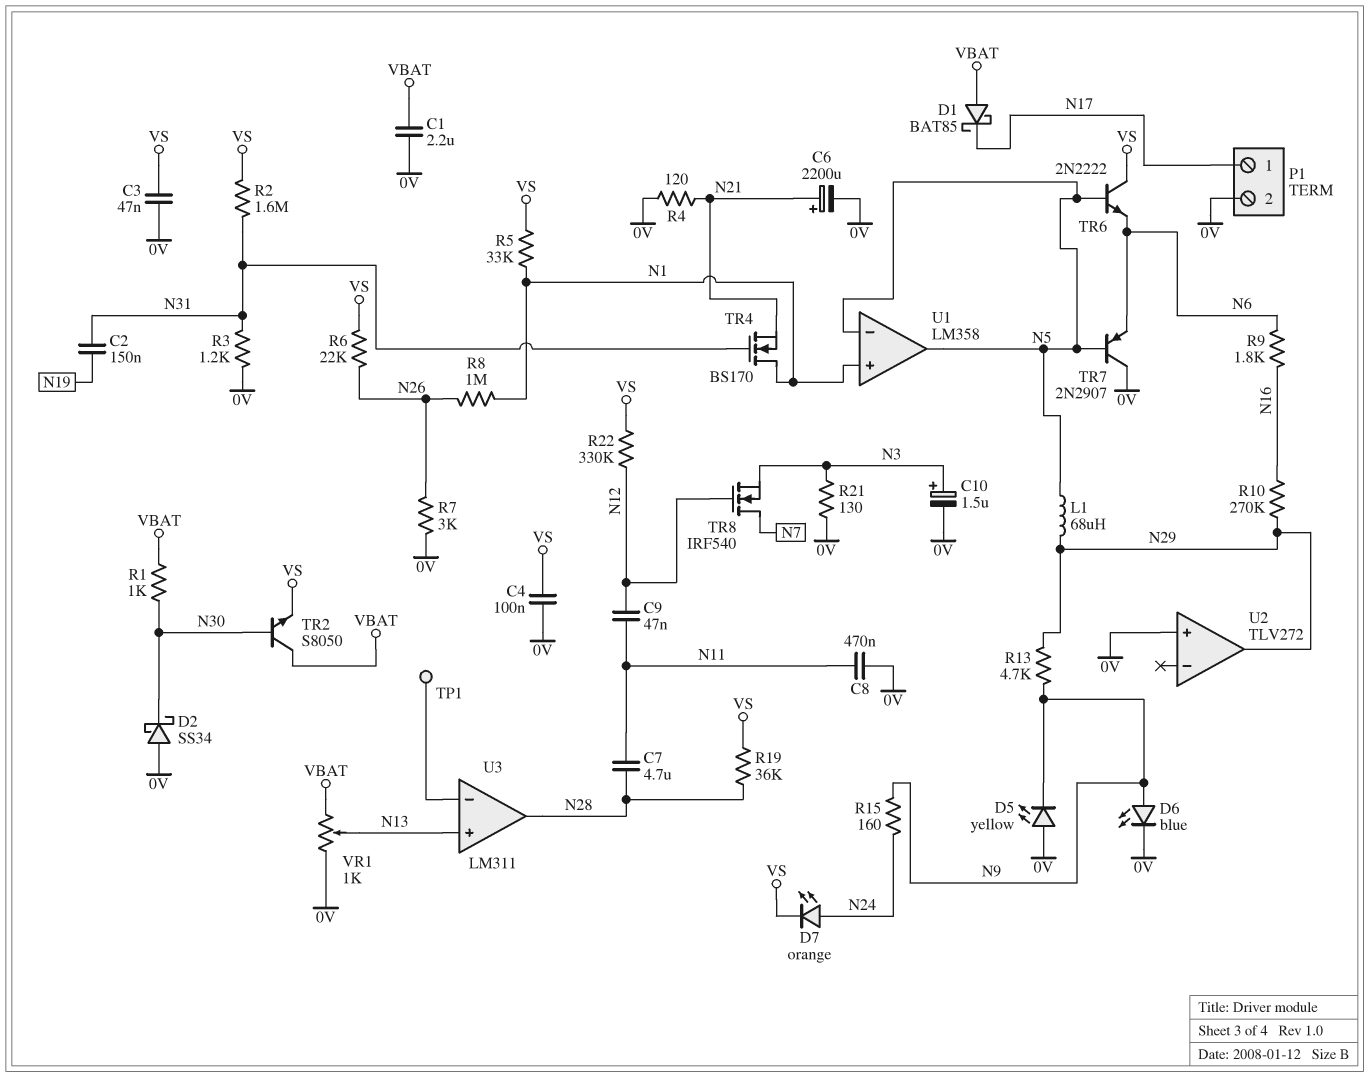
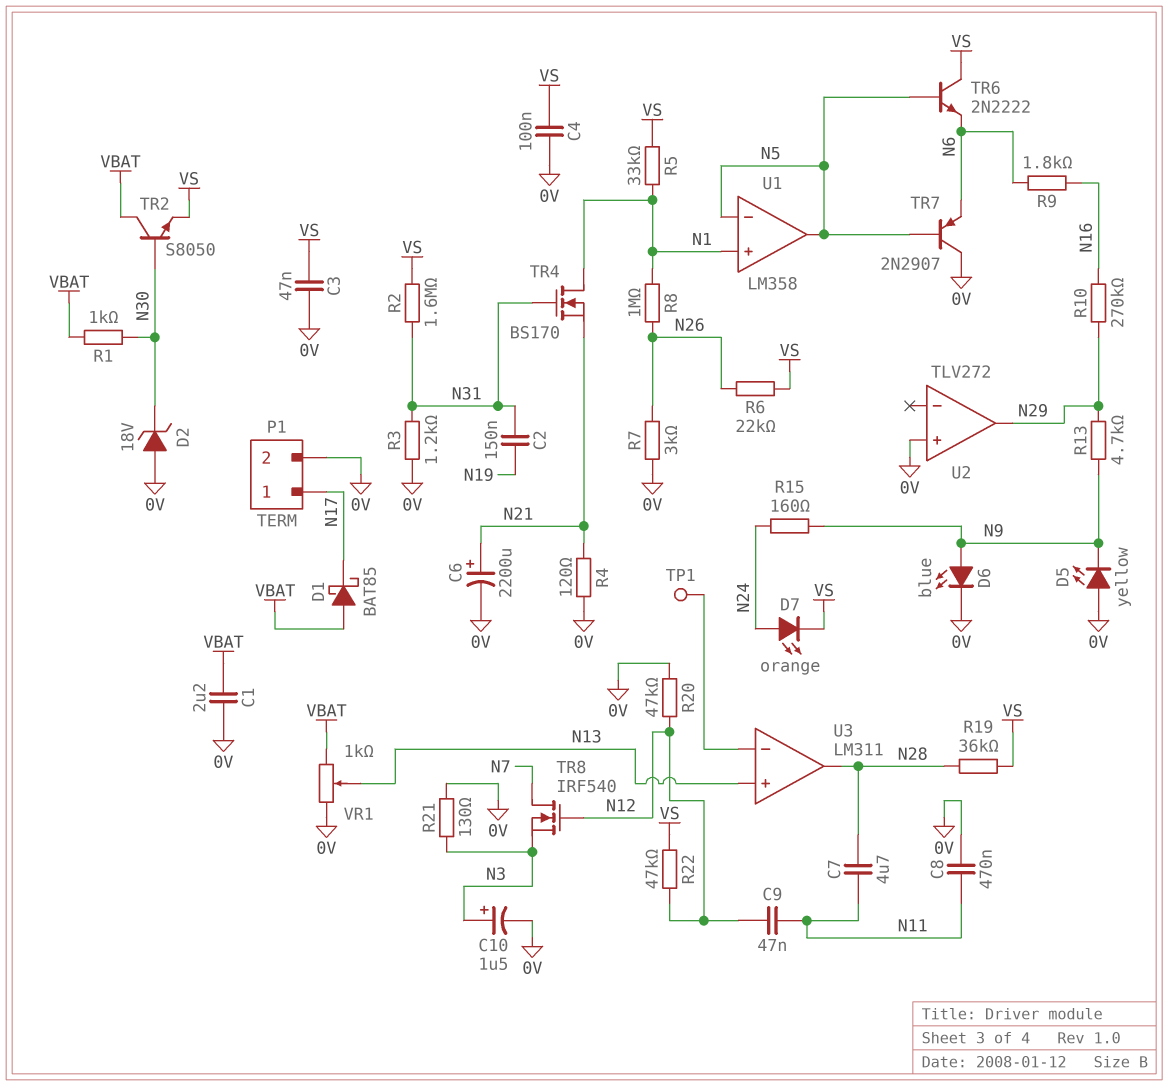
D2: schottky SS34 (A 0V, K N30) -> zener 18V (A 0V, K N30)
L1: 68uH (N5, N29) -> none
R20: none -> 47k (0V, N12)
R22: 330k (N12, VS) -> 47k (N12, VS)

